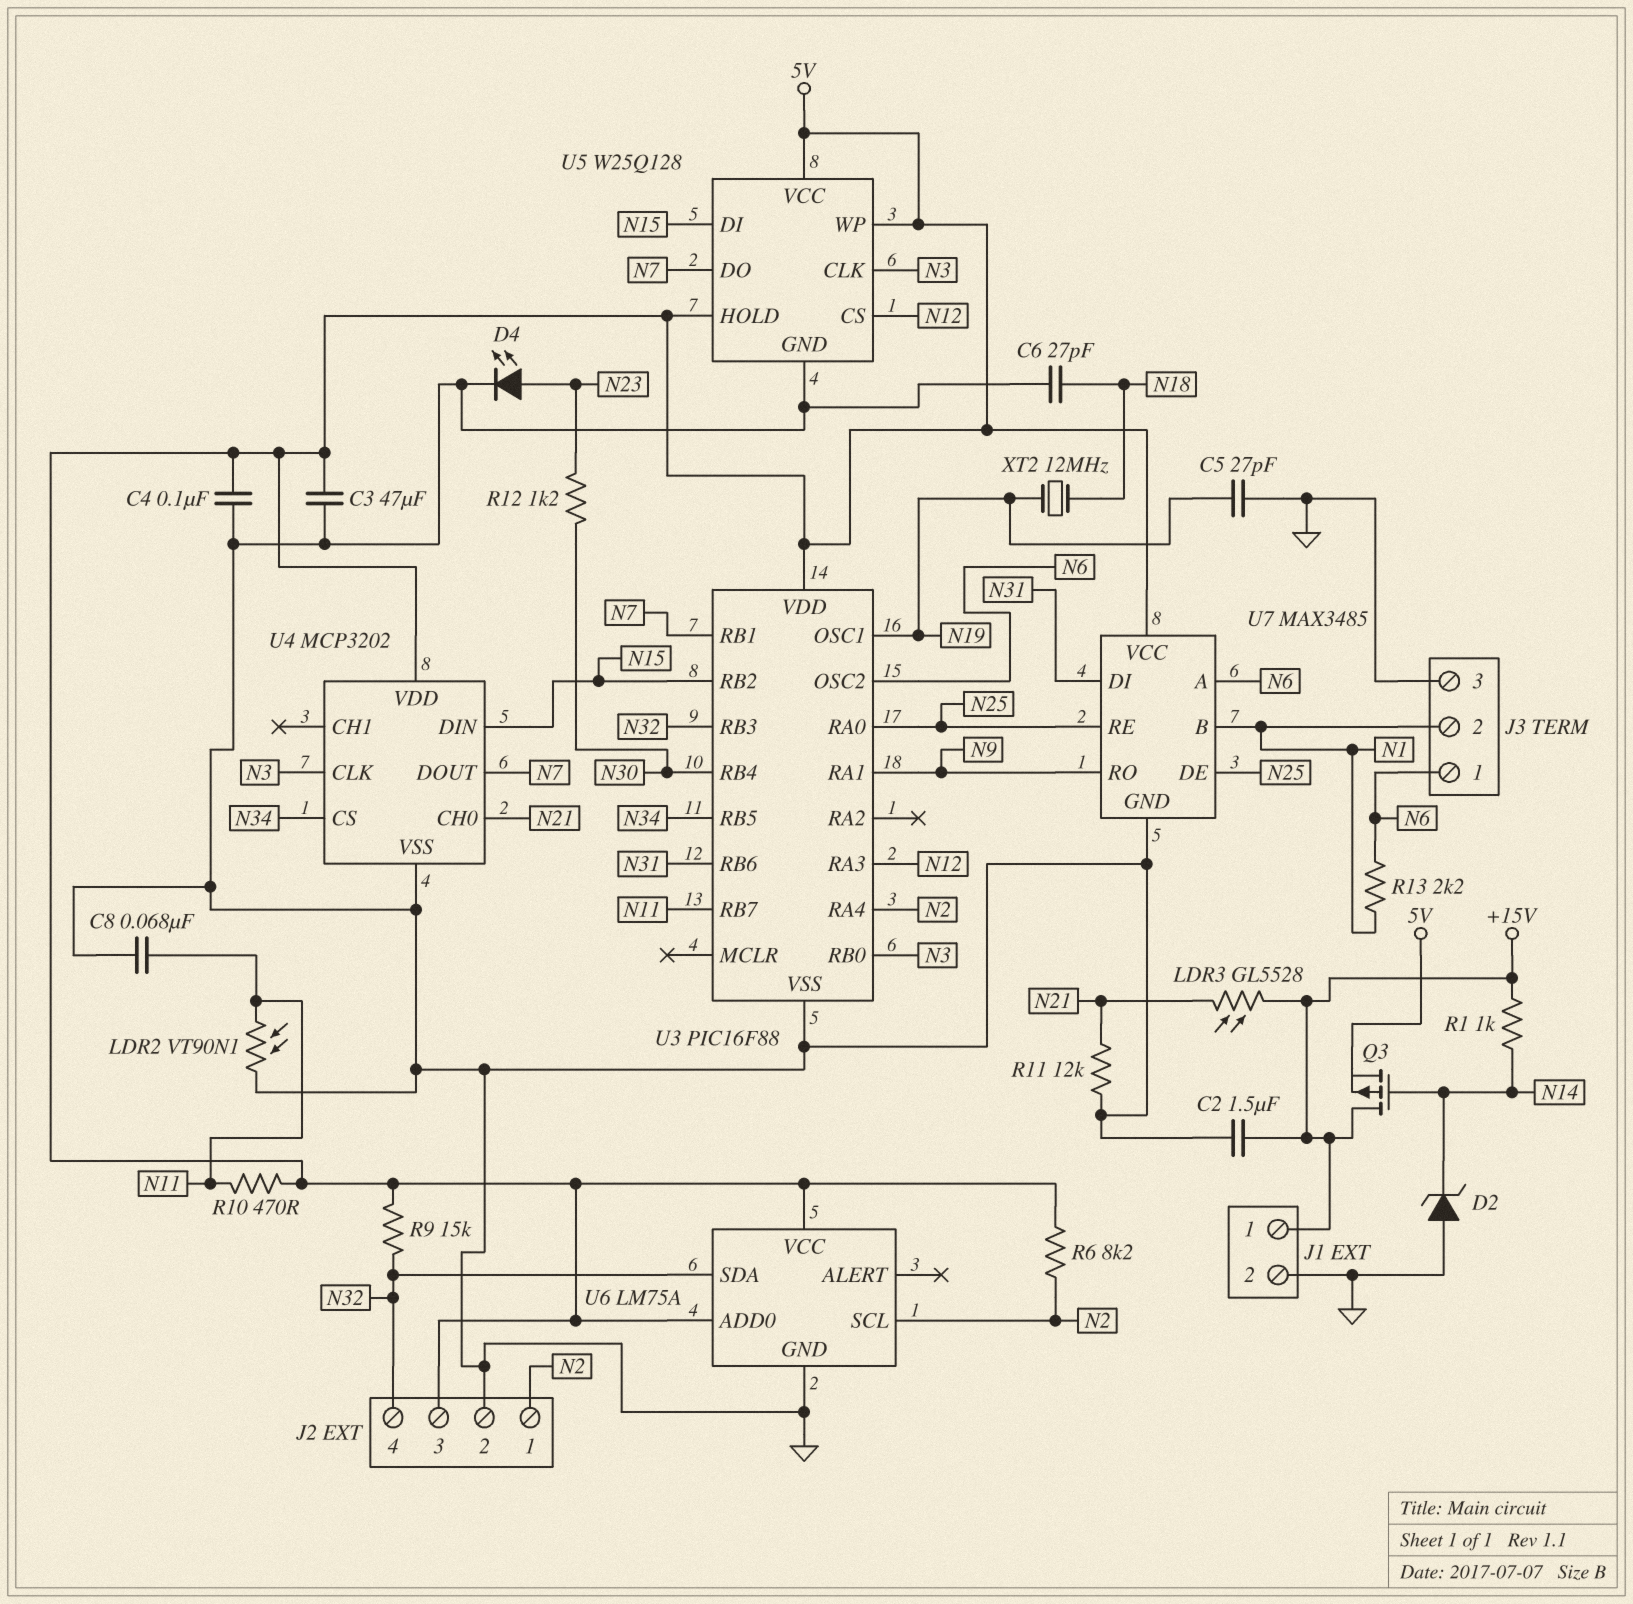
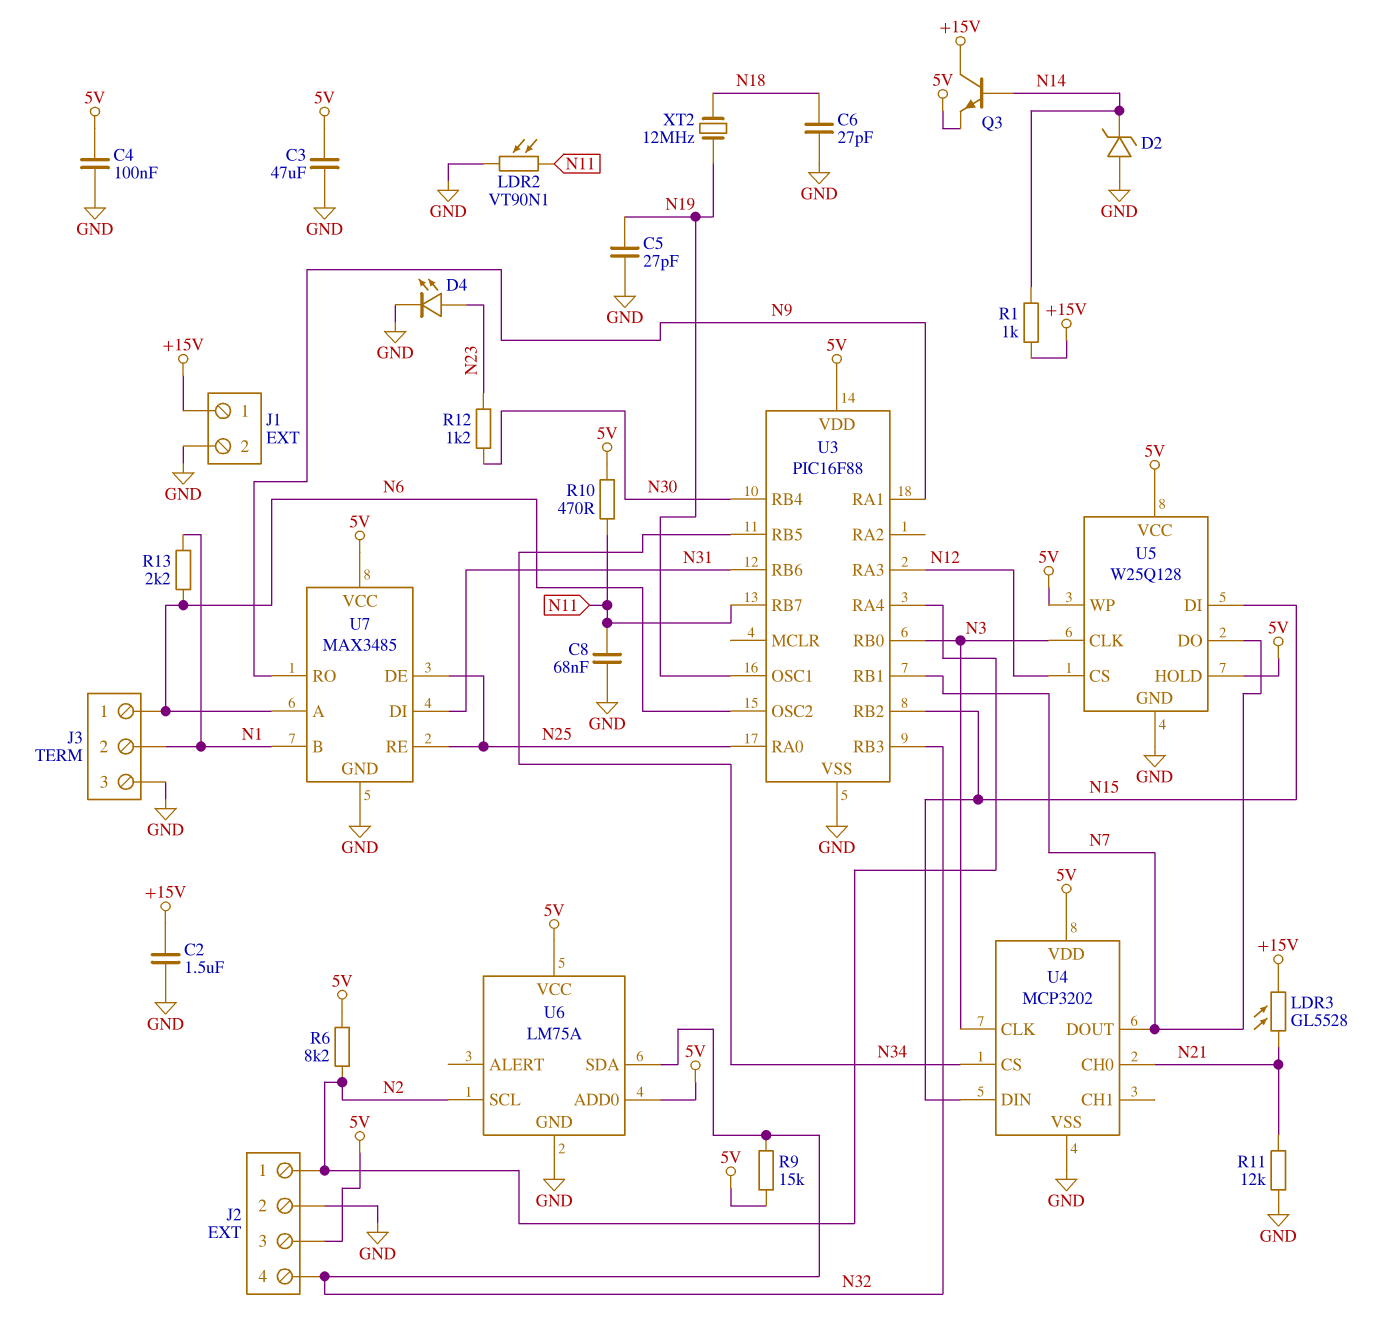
Q3: PMOS (G N14, D +15V, S 5V) -> NPN (B N14, C +15V, E 5V)

